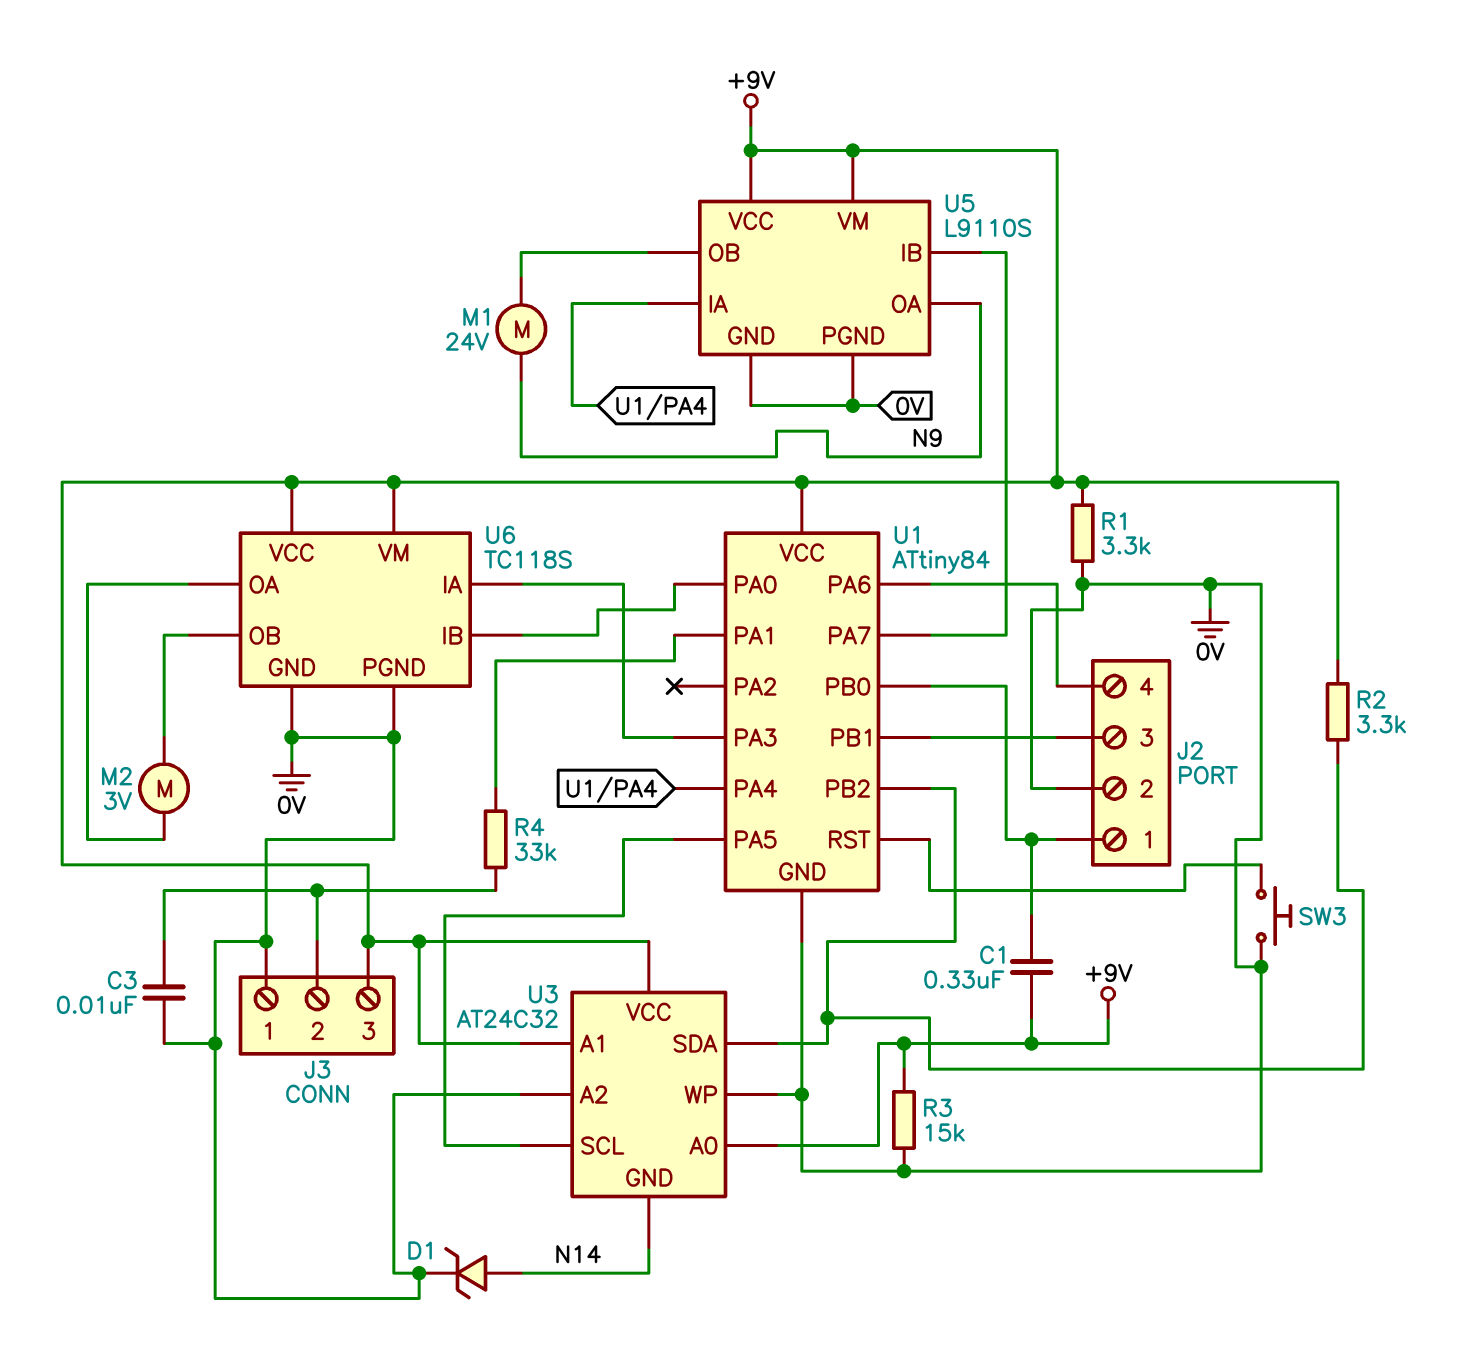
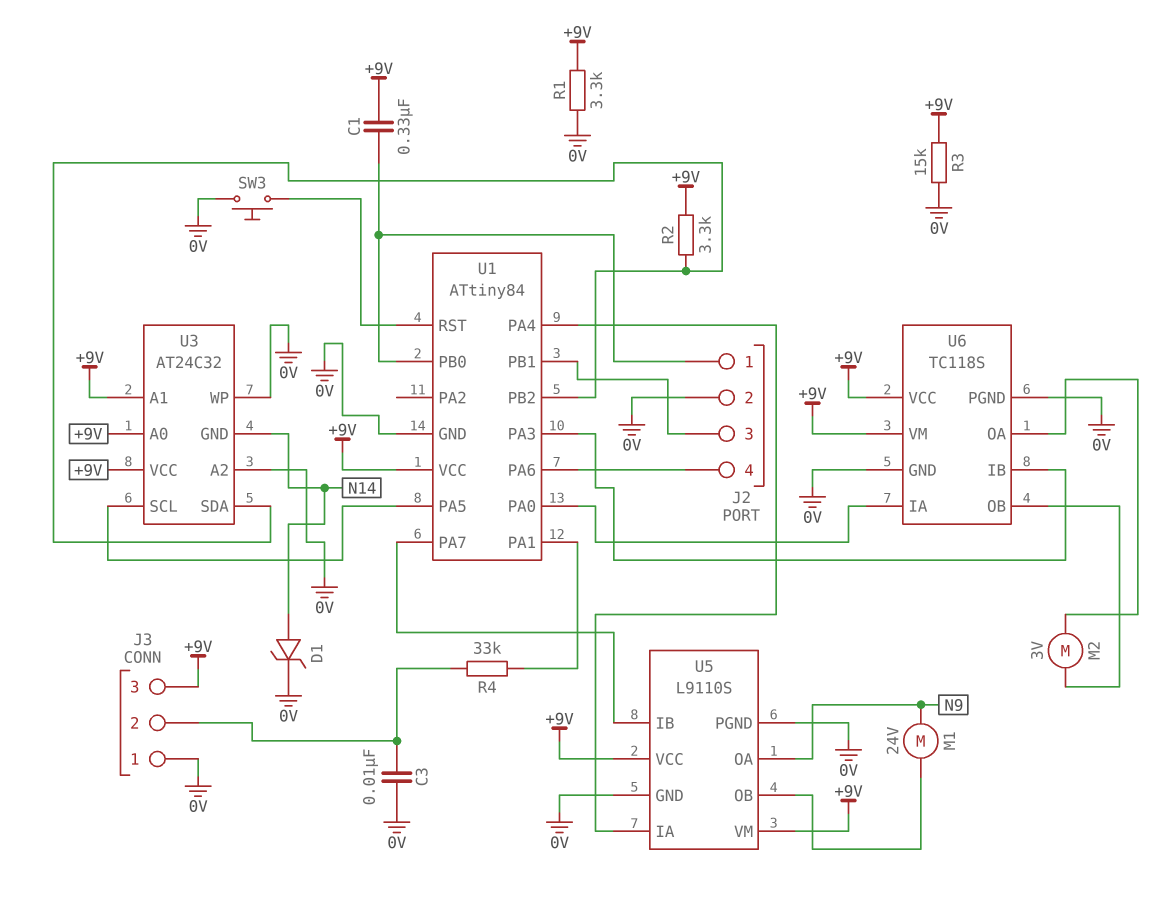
U6 pin IA: U1/PA3 -> U1/PA0
U6 pin IB: U1/PA0 -> U1/PA3

